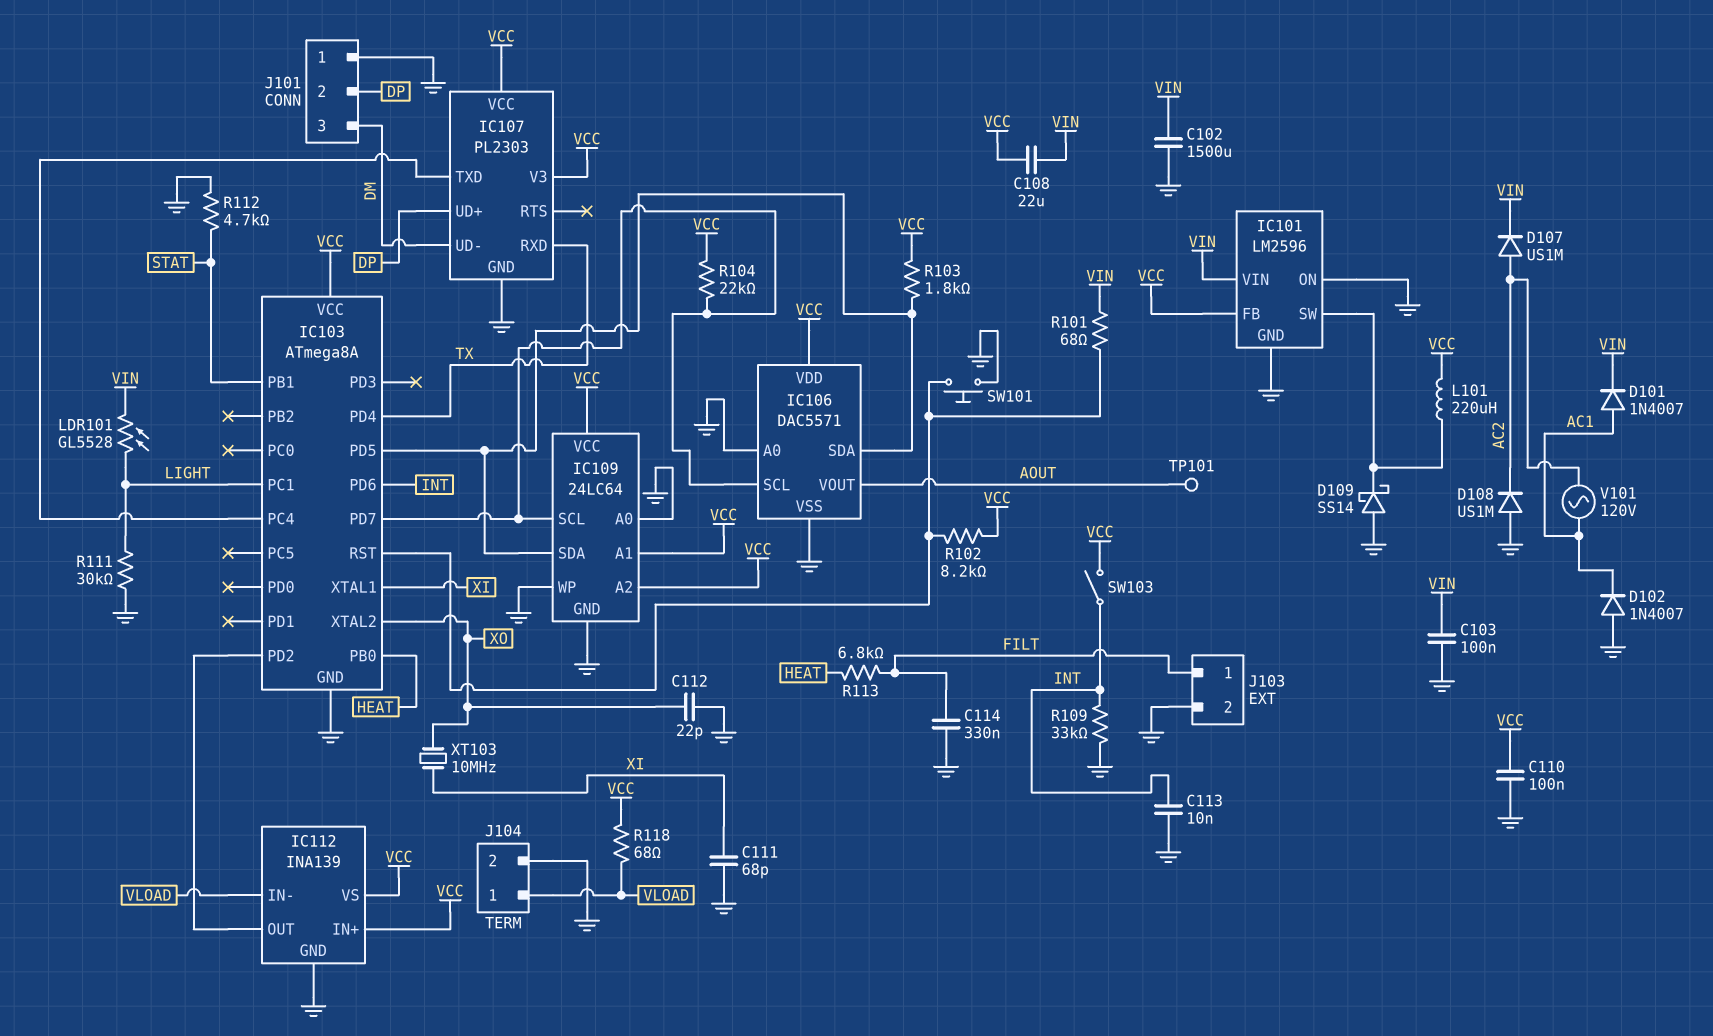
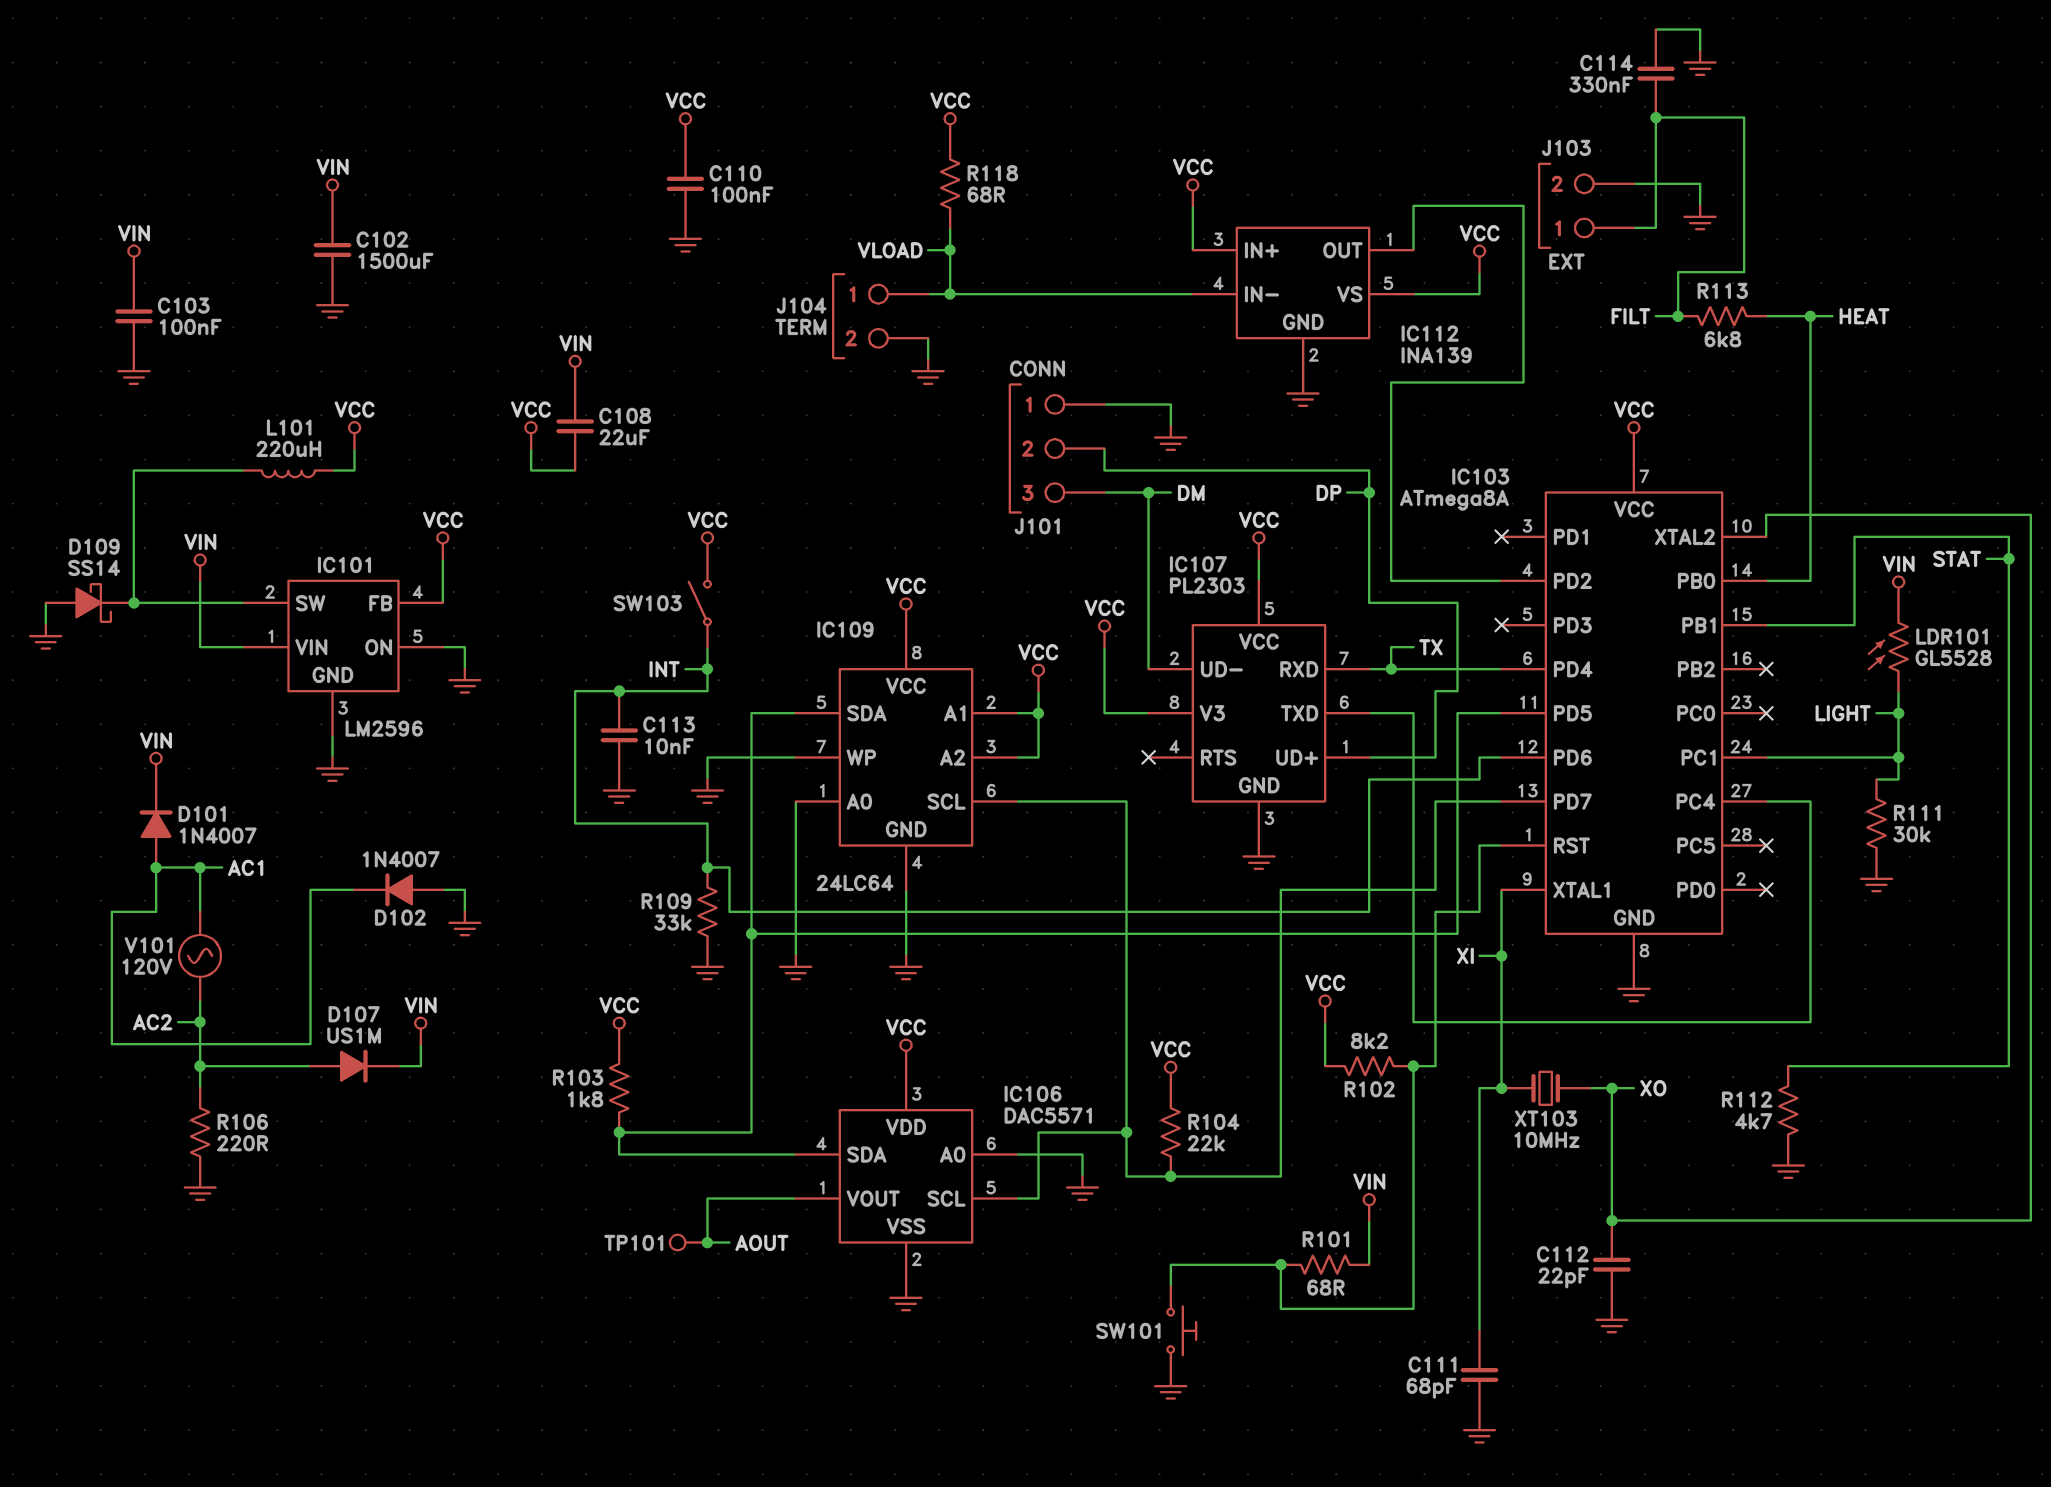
D108: diode US1M (A GND, K AC2) -> none
R106: none -> 220 (AC2, GND)

